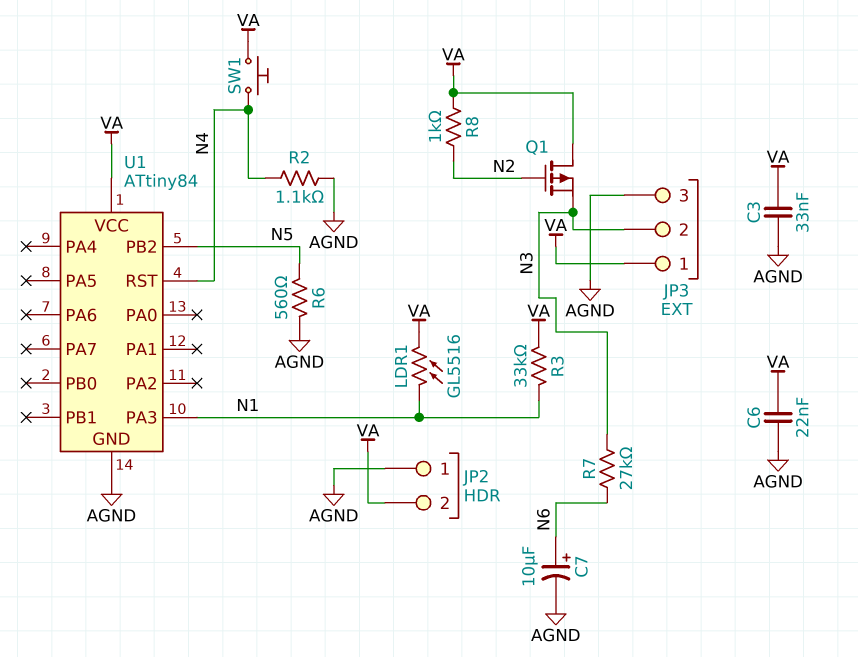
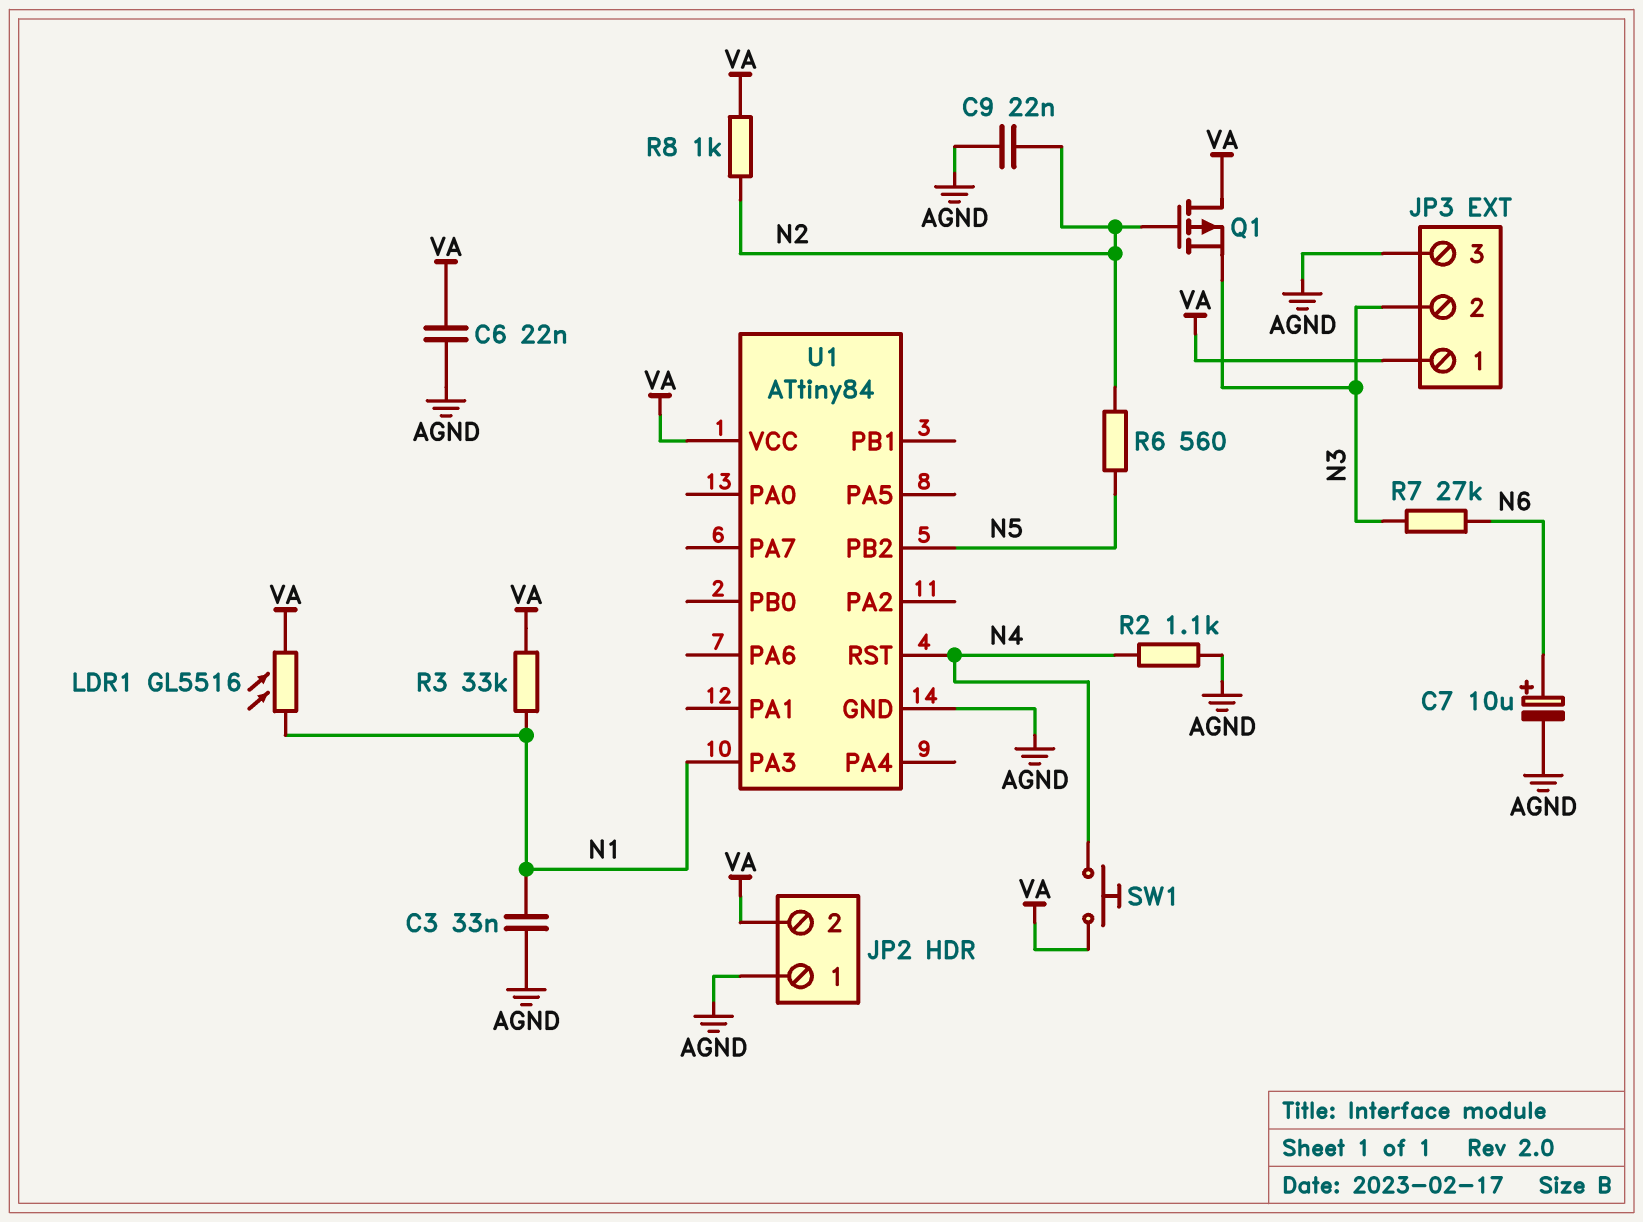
C3: 33nF (AGND, VA) -> 33nF (AGND, N1)
C9: none -> 22nF (AGND, N2)
R6: 560 (AGND, N5) -> 560 (N2, N5)

